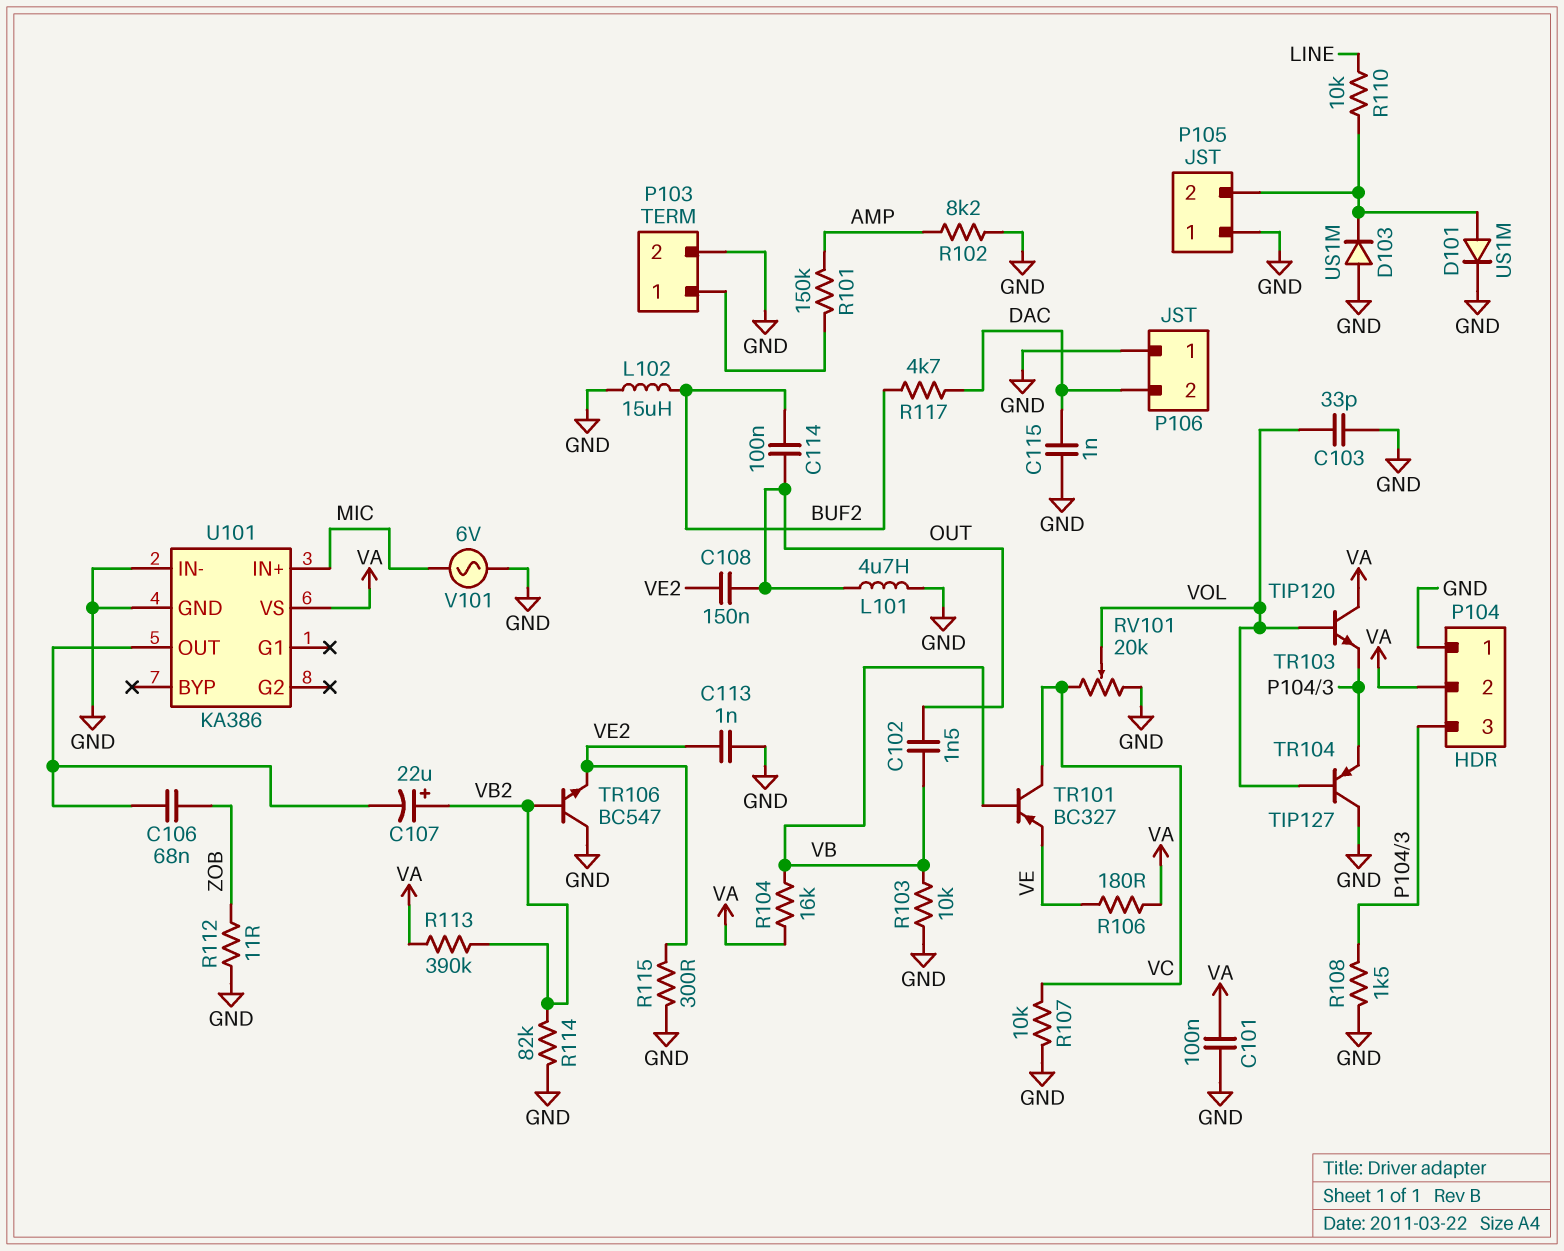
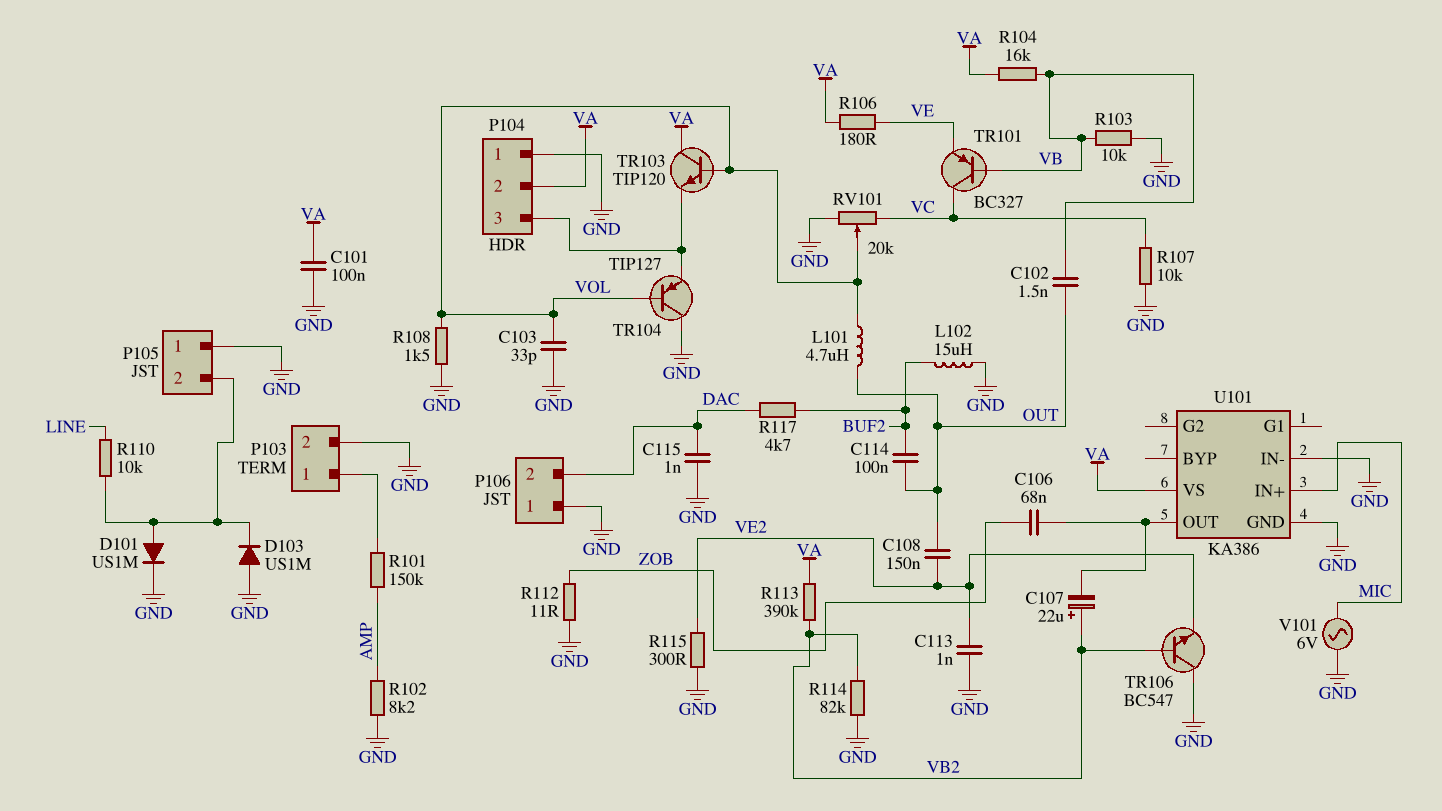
L101: 4.7uH (GND, OUT) -> 4.7uH (OUT, VOL)
R108: 1.5k (GND, P104/3) -> 1.5k (GND, VOL)

